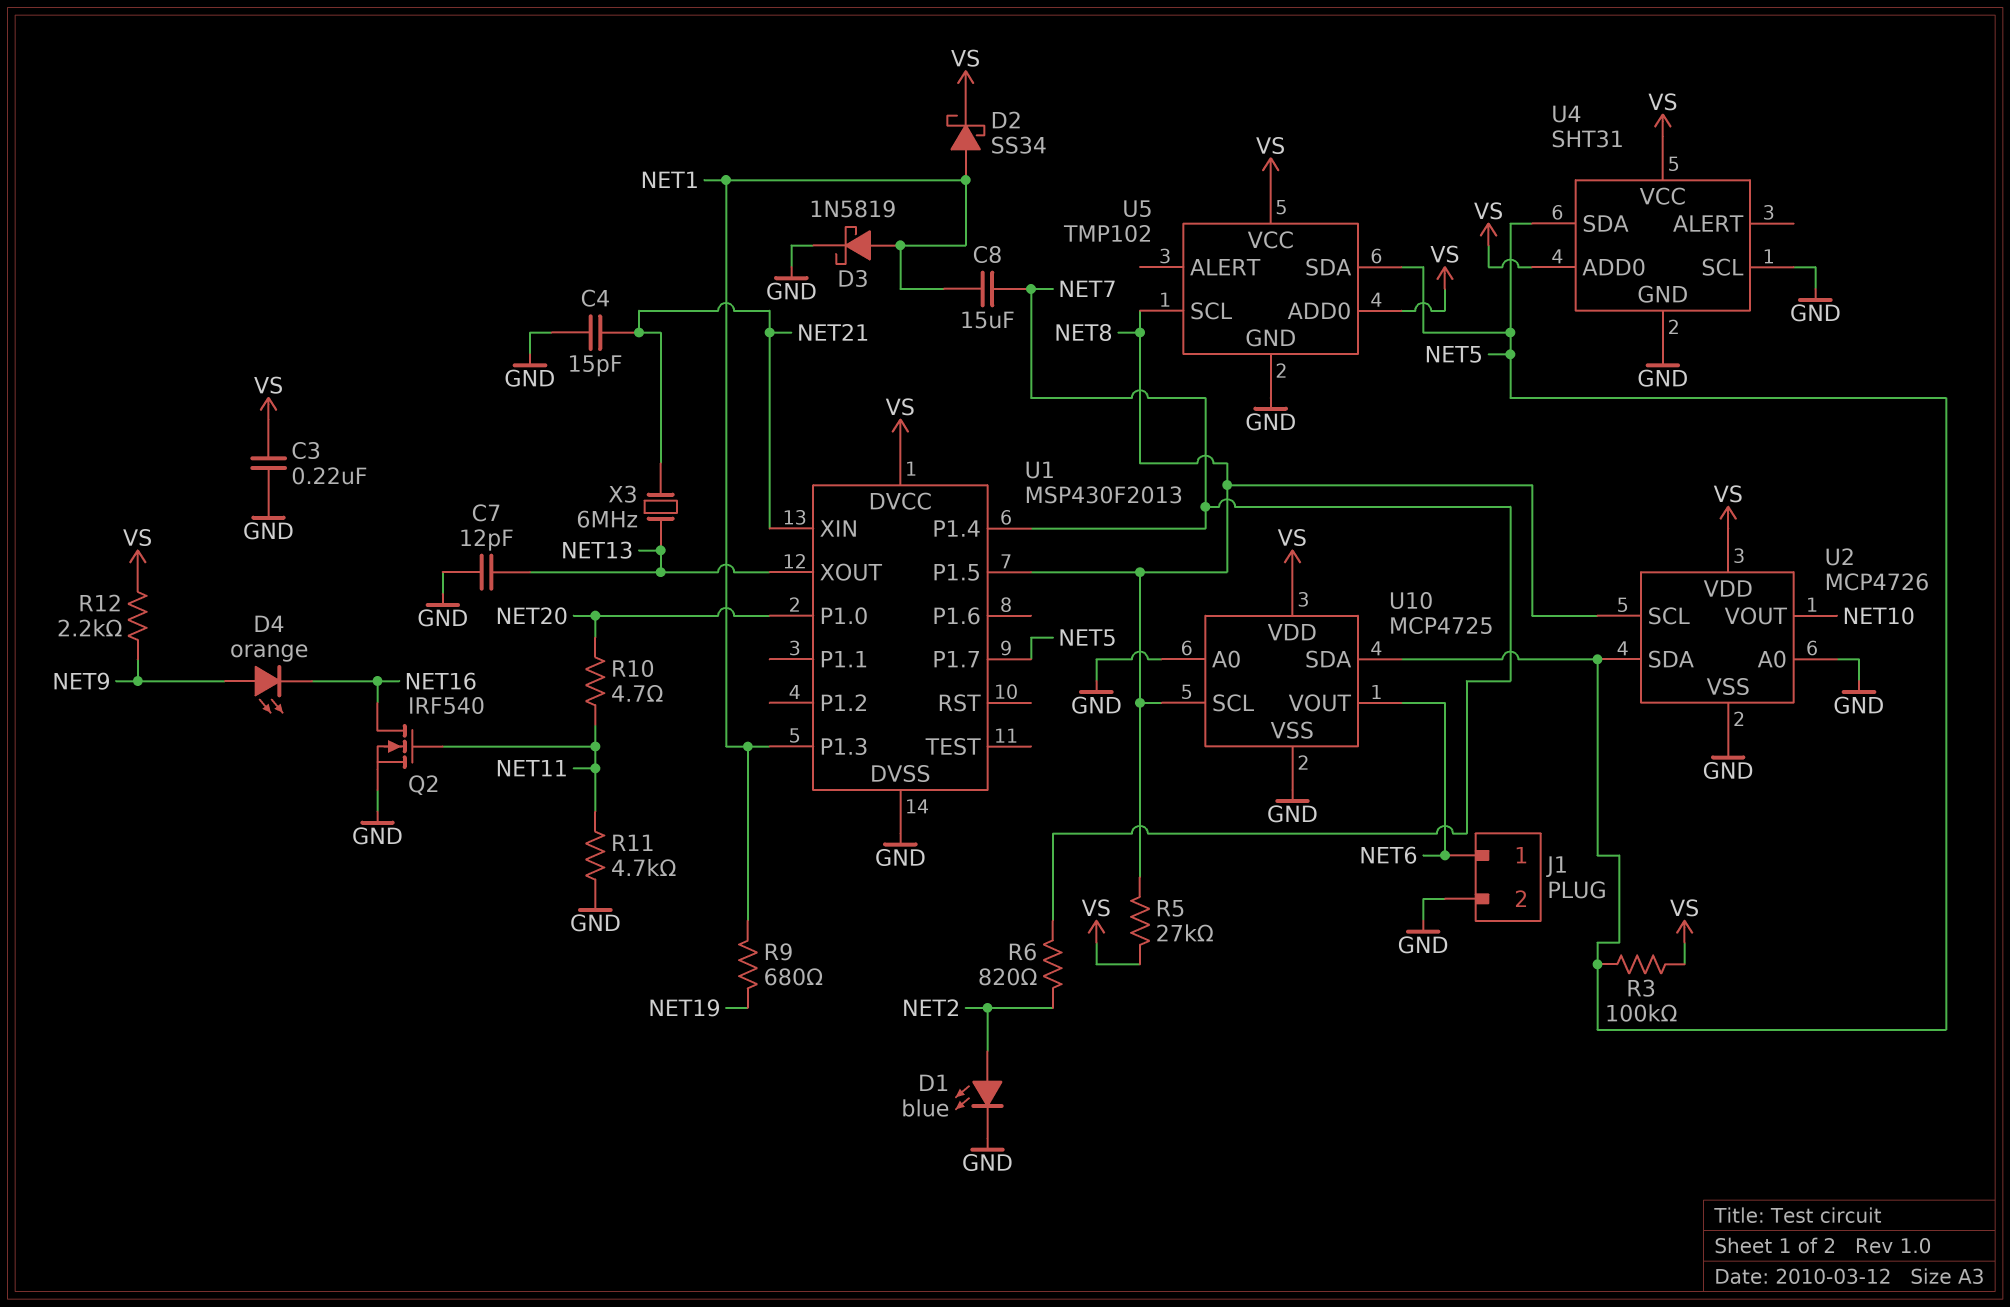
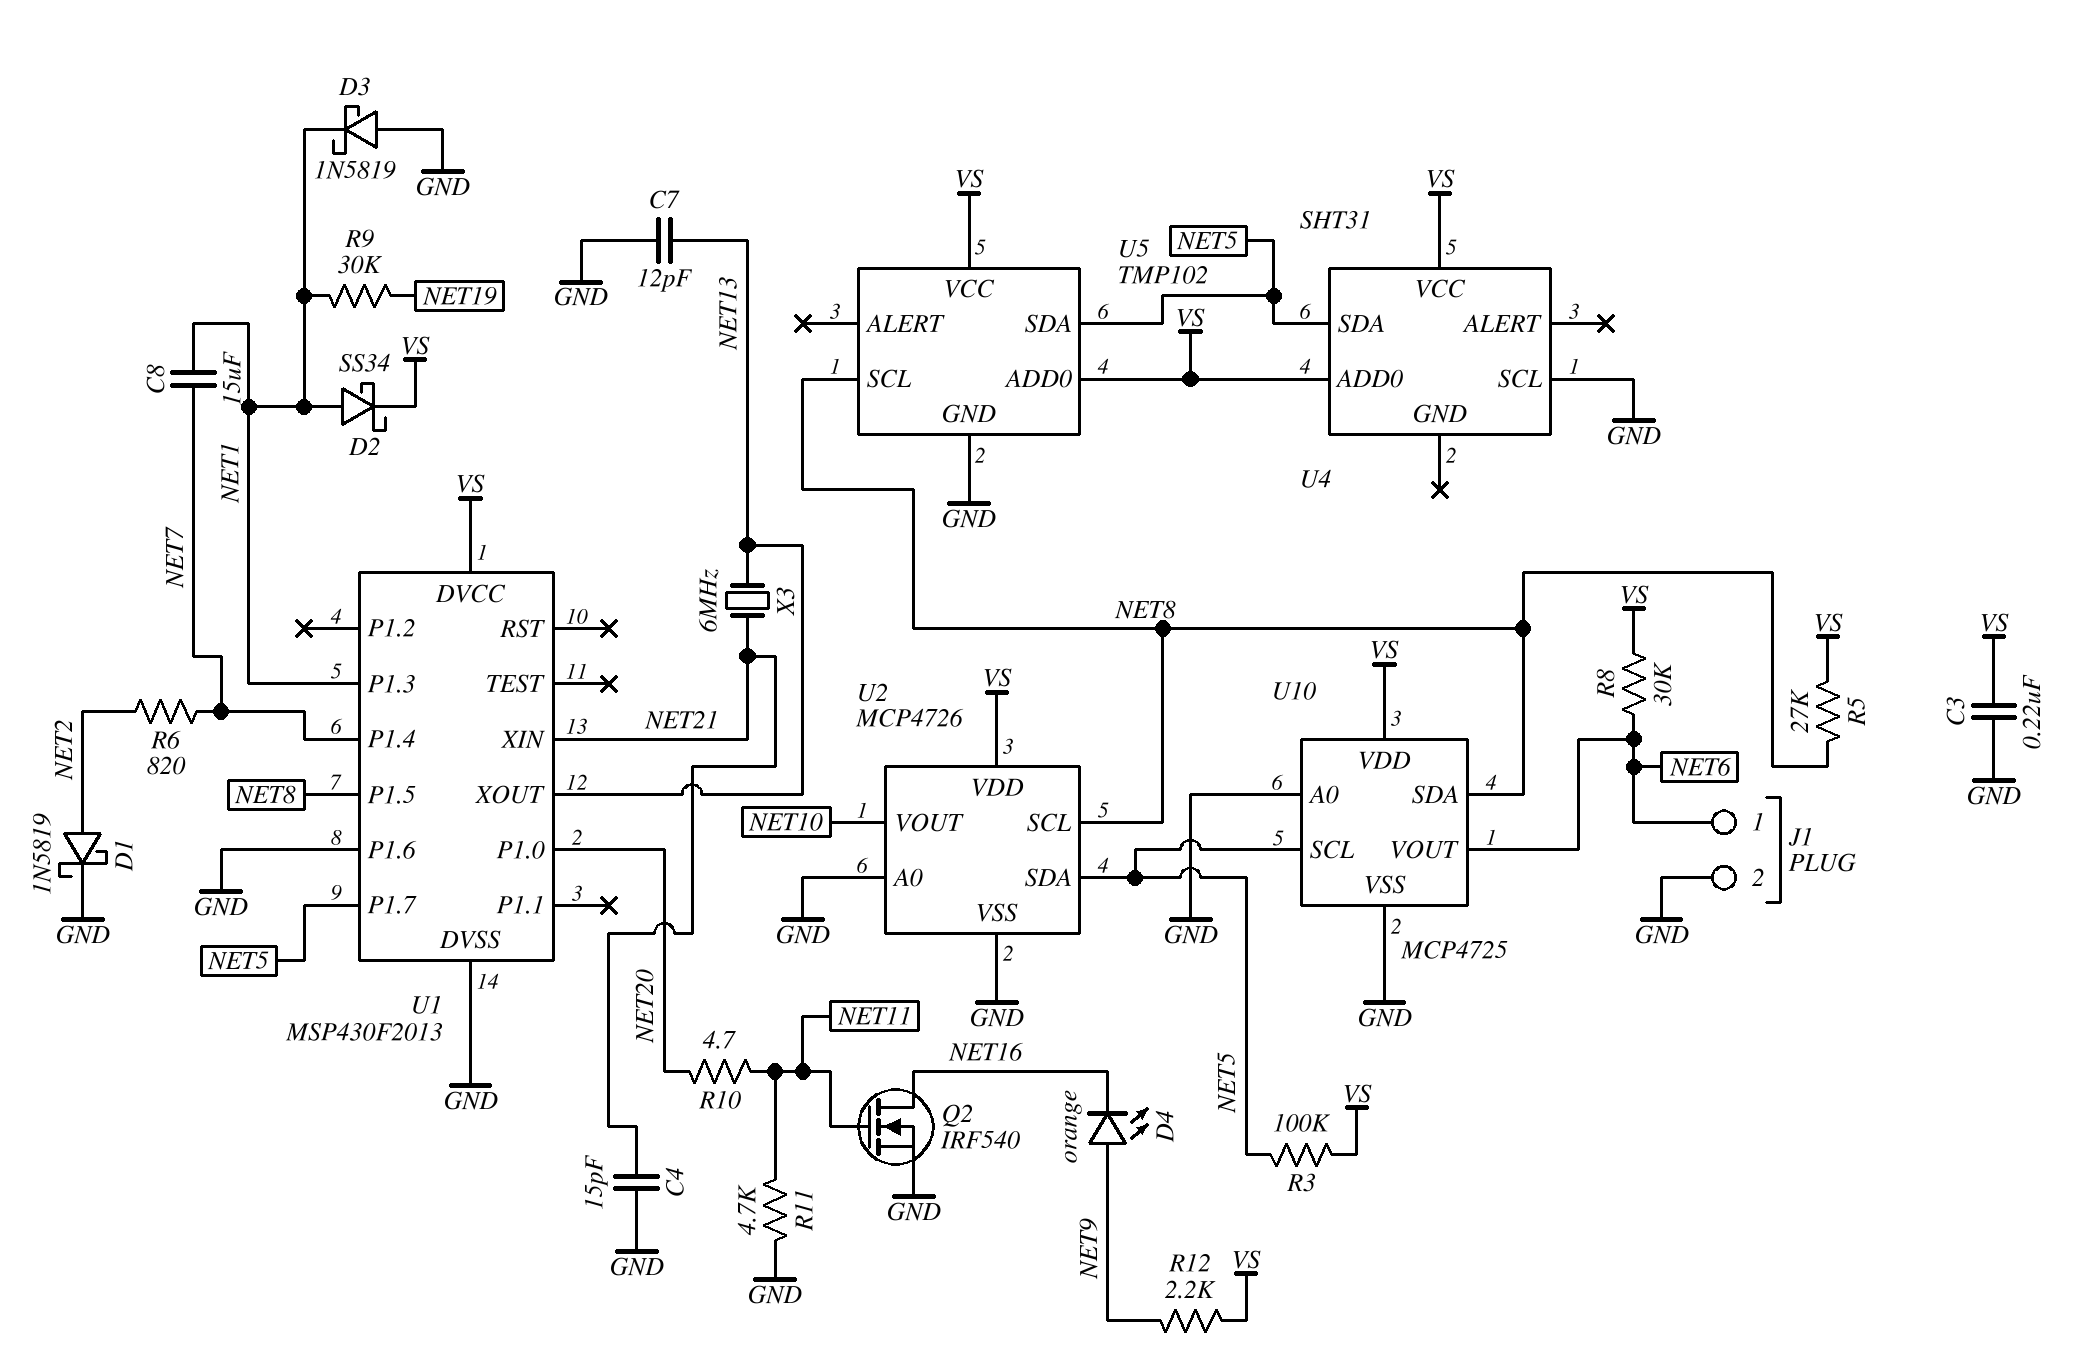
D1: LED blue (A NET2, K GND) -> schottky 1N5819 (A NET2, K GND)
D3: schottky 1N5819 (A NET1, K GND) -> schottky 1N5819 (A GND, K NET1)
R8: none -> 30k (NET6, VS)
R9: 680 (NET1, NET19) -> 30k (NET1, NET19)
U1 pin P1.6: none -> GND
U4 pin GND: GND -> none
U10 pin SCL: NET8 -> NET5
U10 pin SDA: NET5 -> NET8

